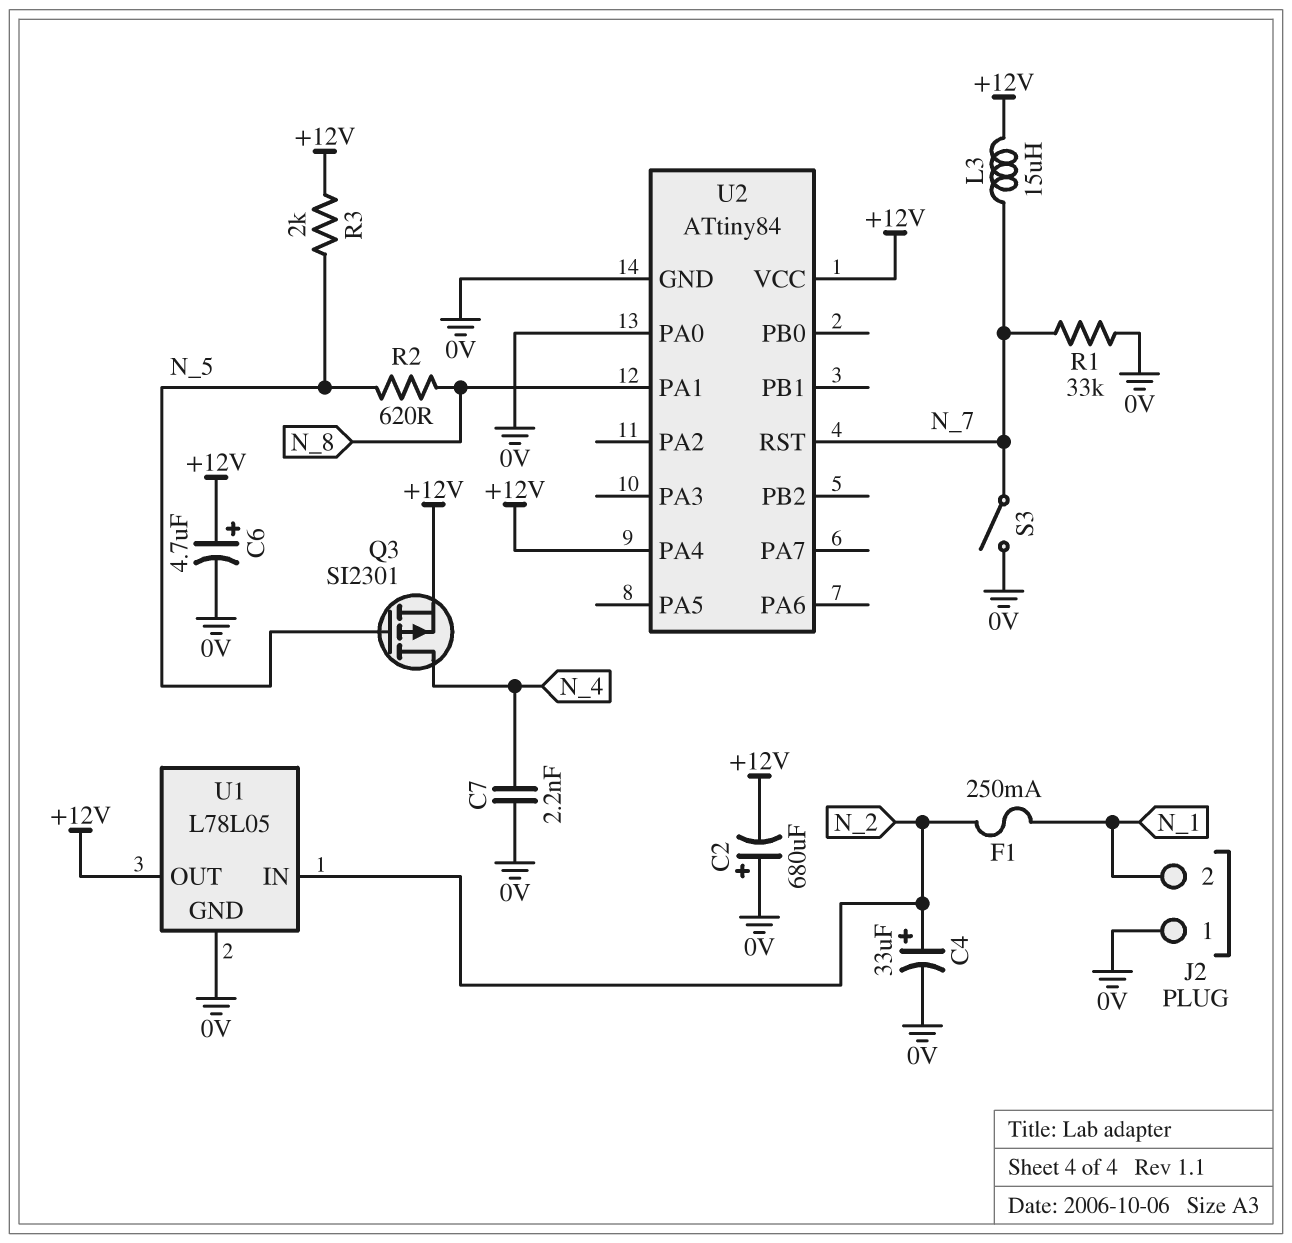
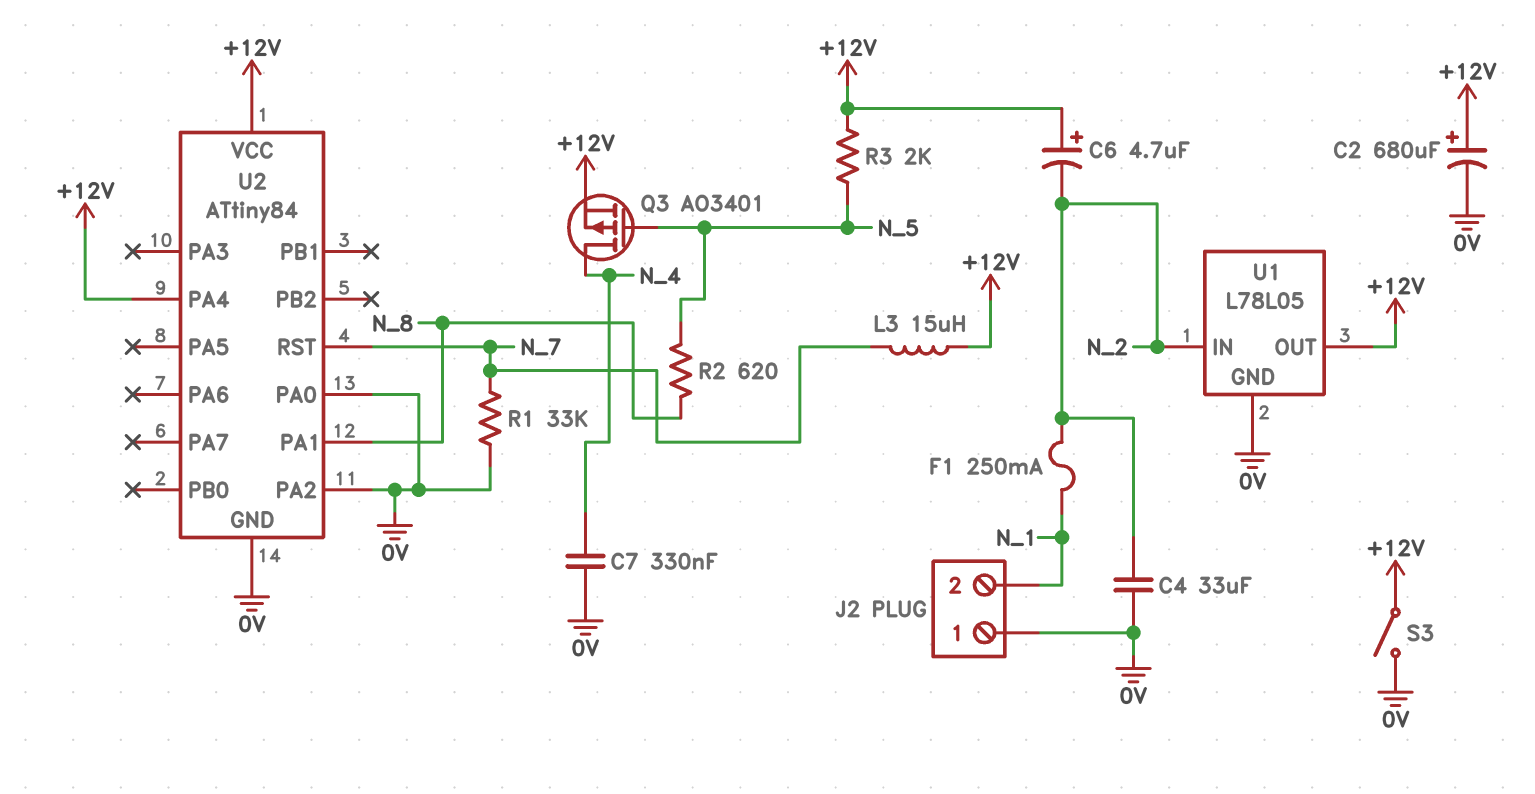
C2: 680uF (plus 0V, minus +12V) -> 680uF (plus +12V, minus 0V)
C4: 33uF (plus N_2, minus 0V) -> 33uF (0V, N_2)
C6: 4.7uF (plus +12V, minus 0V) -> 4.7uF (plus +12V, minus N_2)
C7: 2.2nF (0V, N_4) -> 330nF (0V, N_4)
Q3: PMOS SI2301 (G N_5, D N_4, S +12V) -> PMOS AO3401 (G N_5, D N_4, S +12V)
S3: switch (0V, N_7) -> switch (+12V, 0V)
U2 pin PA2: none -> 0V

